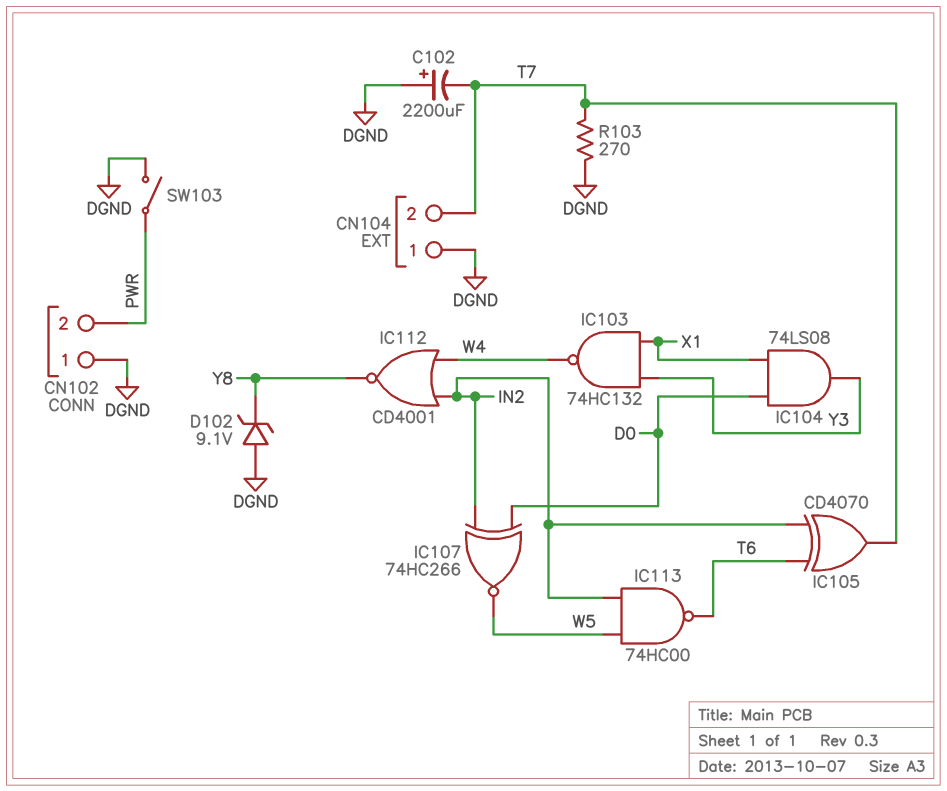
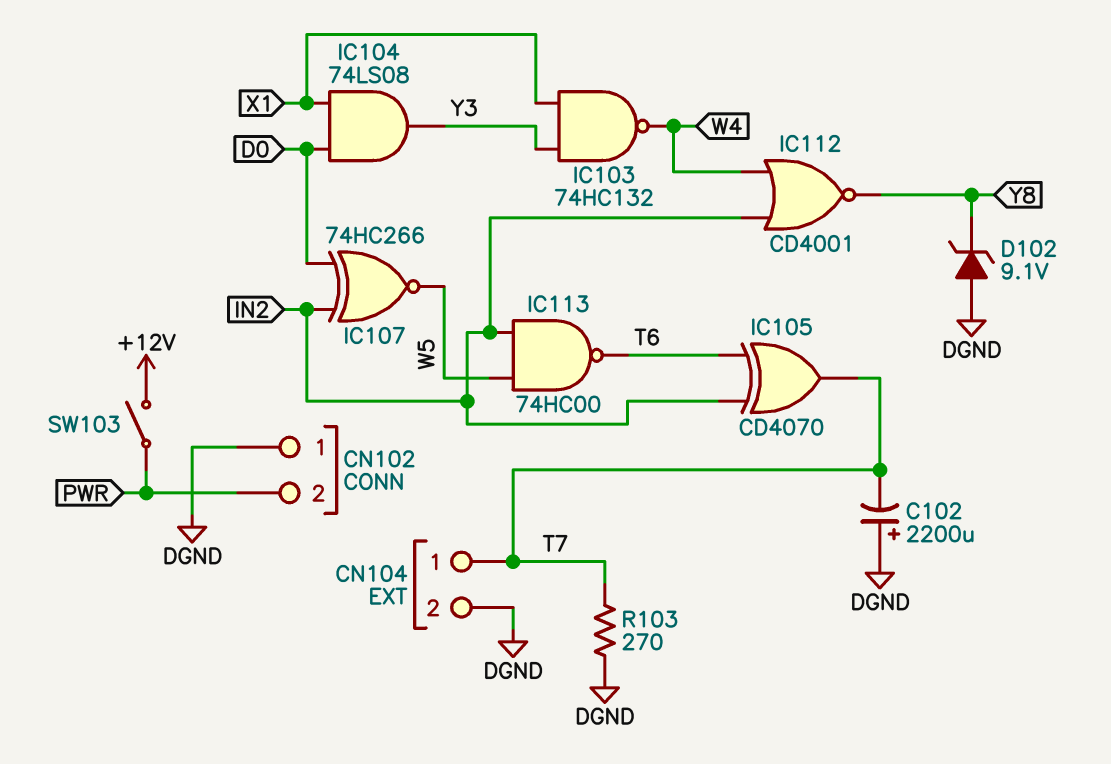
CN104 pin 1: DGND -> T7
CN104 pin 2: T7 -> DGND
SW103: switch (DGND, PWR) -> switch (+12V, PWR)

